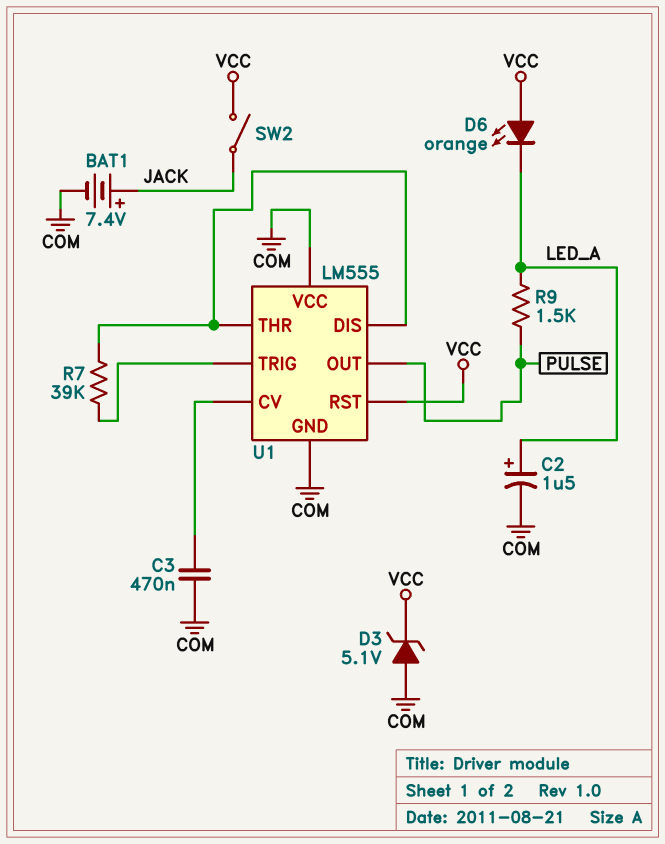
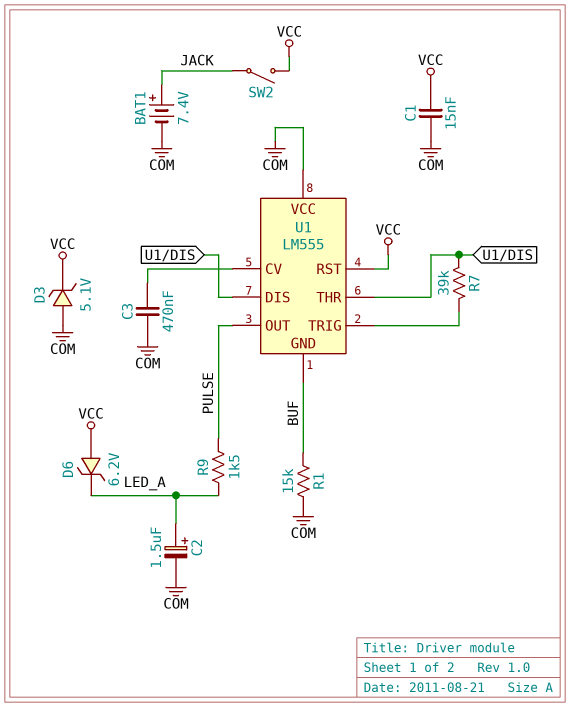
C1: none -> 15nF (COM, VCC)
D6: LED orange (A VCC, K LED_A) -> zener 6.2V (A VCC, K LED_A)
R1: none -> 15k (BUF, COM)
U1 pin GND: COM -> BUF

